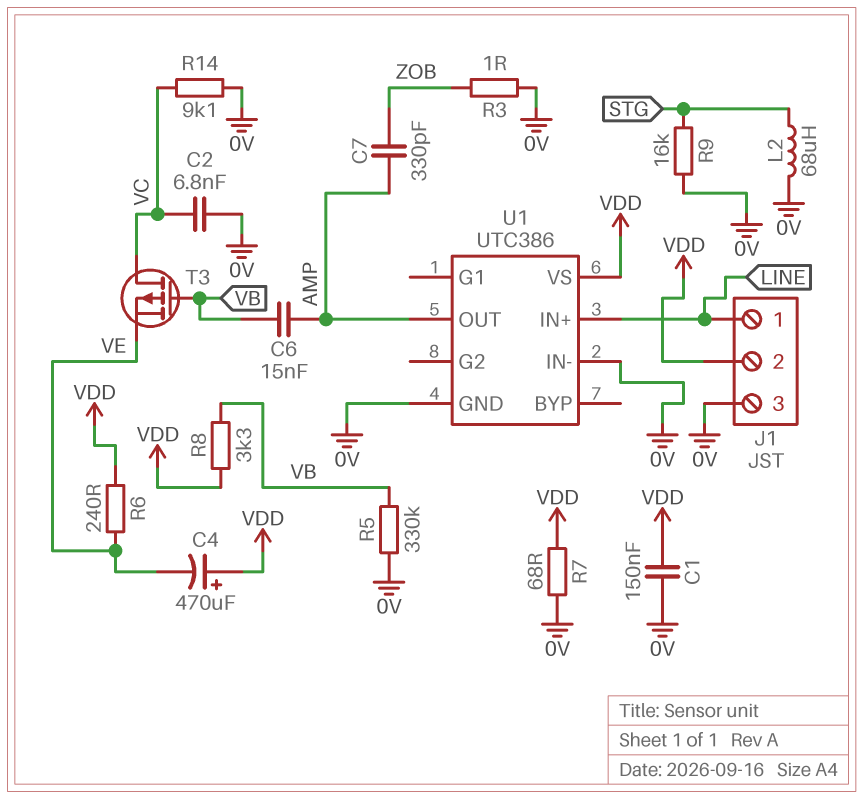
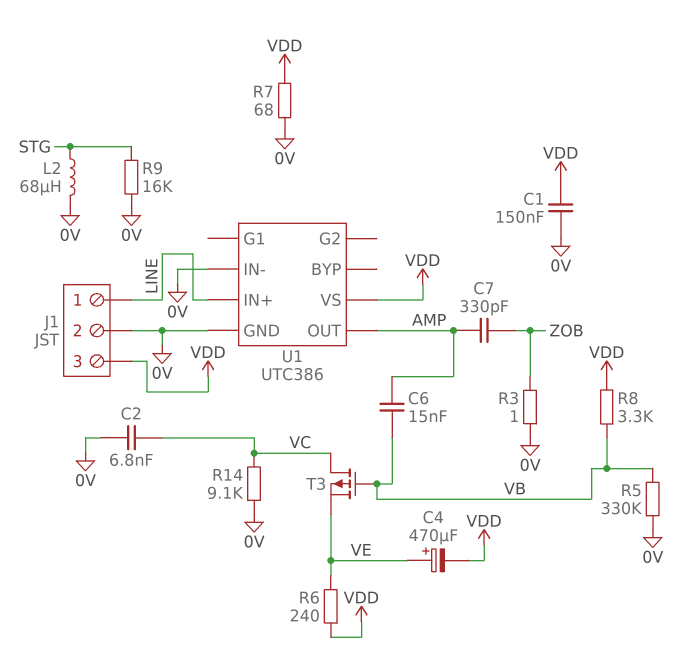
C4: 470uF (plus VDD, minus VE) -> 470uF (plus VE, minus VDD)
J1 pin 2: VDD -> 0V
J1 pin 3: 0V -> VDD

